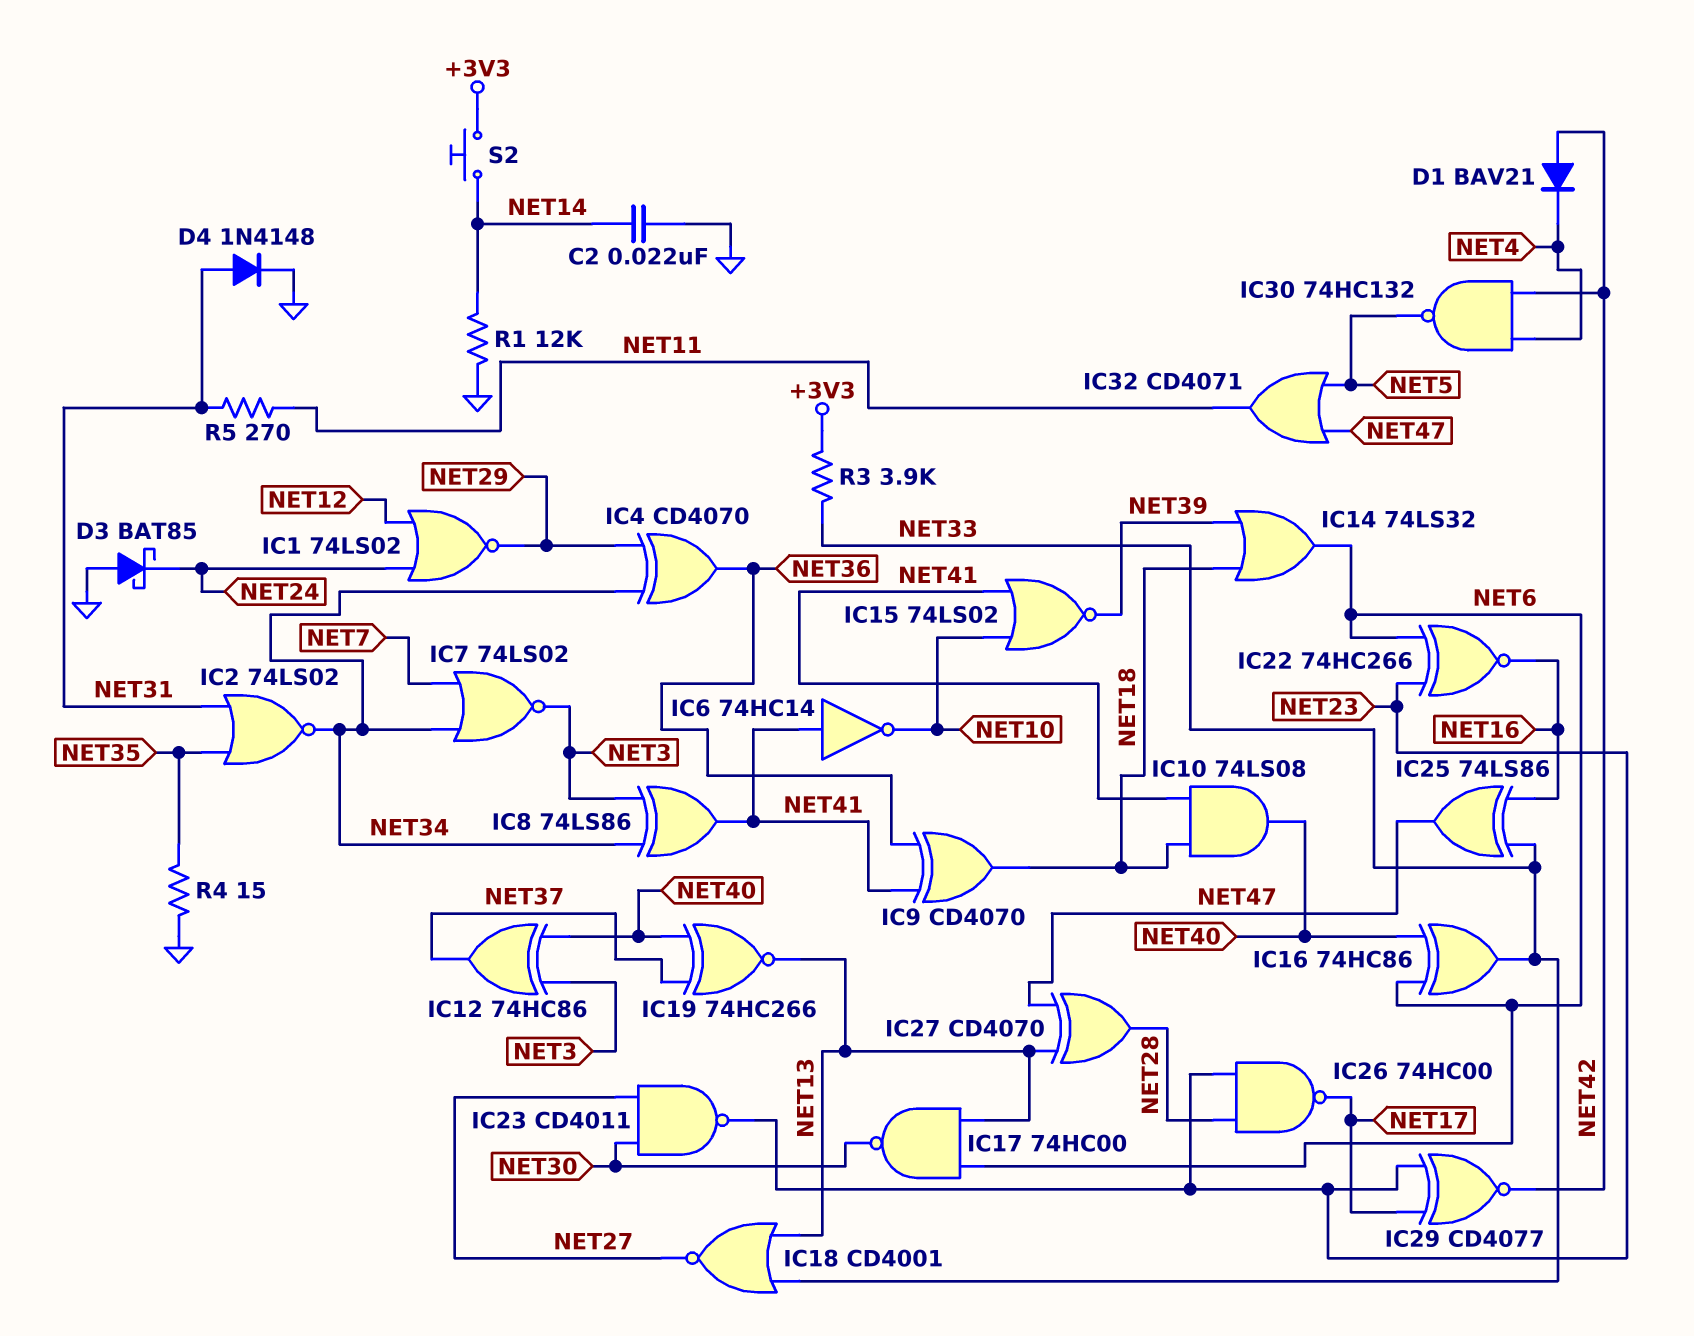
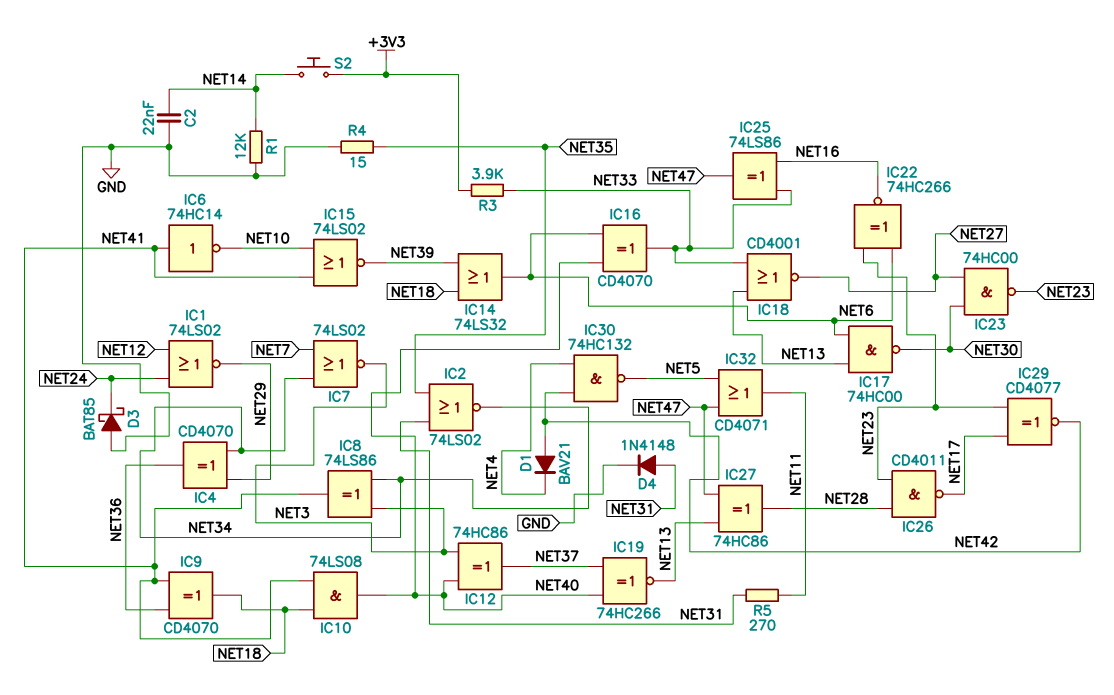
IC16: XOR 74HC86 (in NET6, in NET40, out NET33) -> XOR CD4070 (in NET6, in NET40, out NET33)
IC23: NAND CD4011 (in NET27, in NET30, out NET23) -> NAND 74HC00 (in NET27, in NET30, out NET23)
IC26: NAND 74HC00 (in NET23, in NET28, out NET17) -> NAND CD4011 (in NET23, in NET28, out NET17)
IC27: XOR CD4070 (in NET13, in NET47, out NET28) -> XOR 74HC86 (in NET13, in NET47, out NET28)

